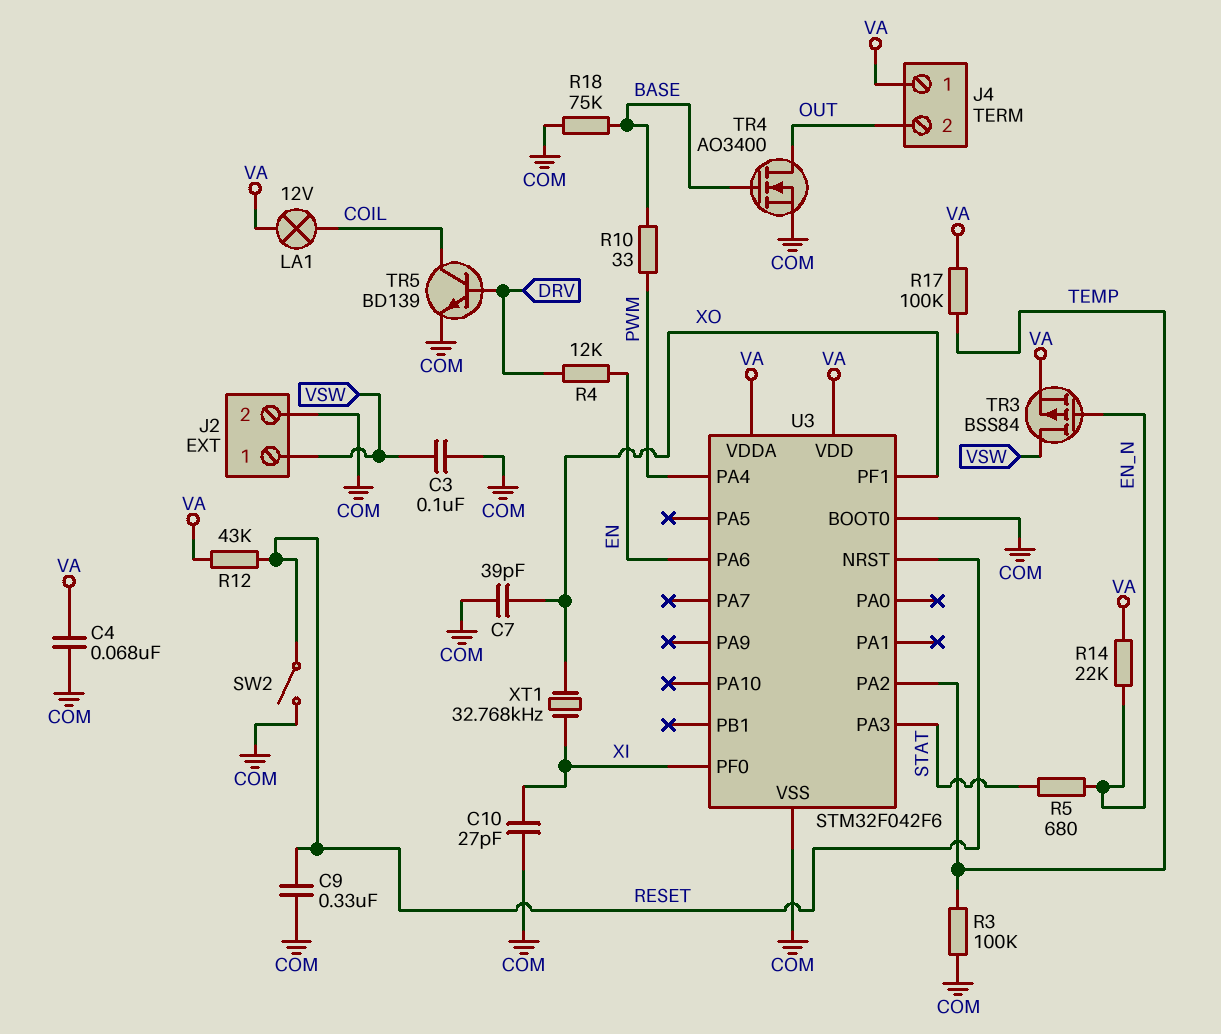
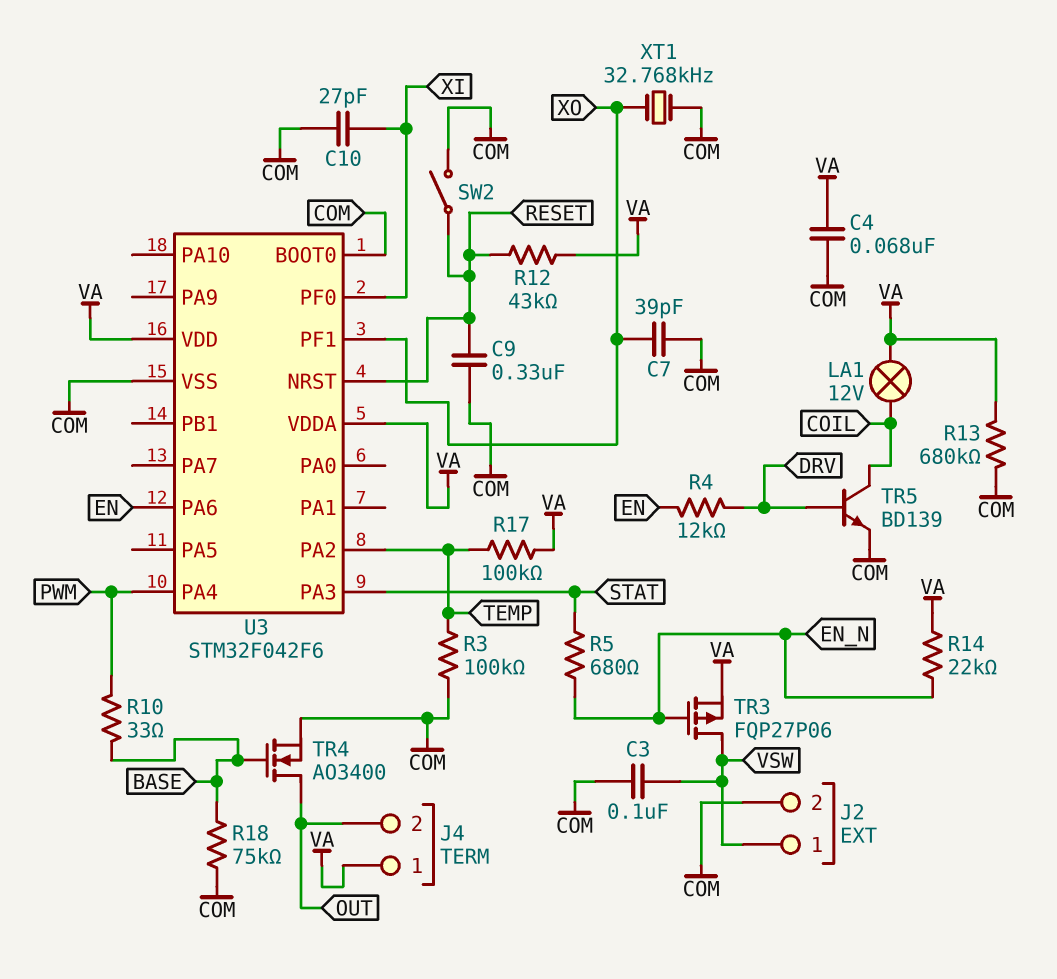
R13: none -> 680k (COM, VA)
TR3: PMOS BSS84 (G EN_N, D VSW, S VA) -> PMOS FQP27P06 (G EN_N, D VSW, S VA)
XT1: 32.768kHz (XI, XO) -> 32.768kHz (COM, XO)

